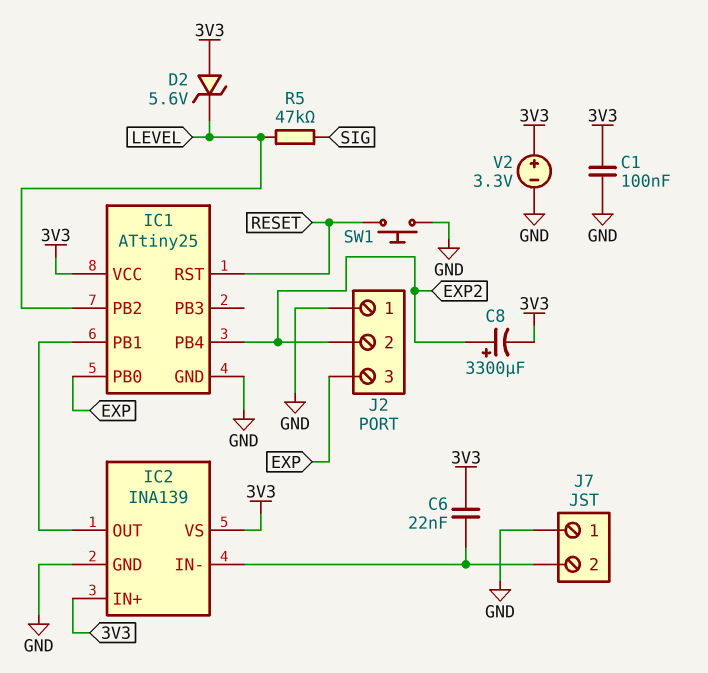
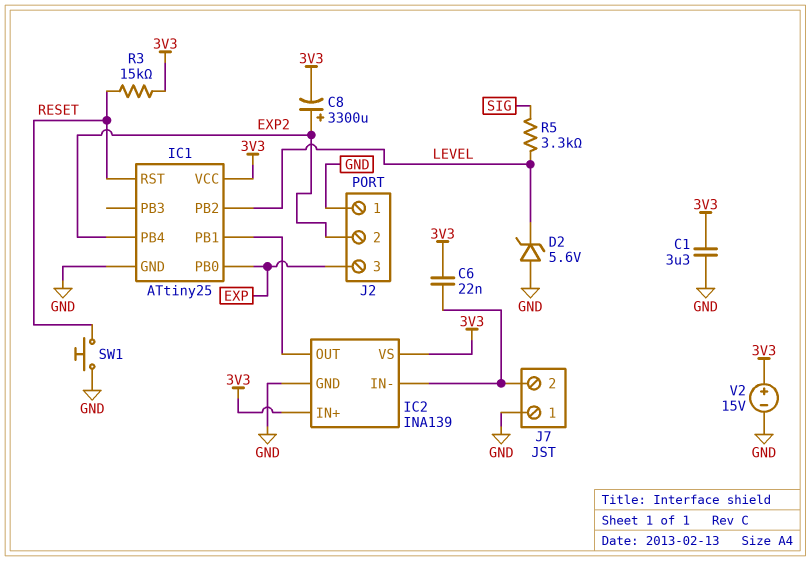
C1: 100nF (3V3, GND) -> 3.3uF (3V3, GND)
D2: zener 5.6V (A 3V3, K LEVEL) -> zener 5.6V (A GND, K LEVEL)
R3: none -> 15k (3V3, RESET)
R5: 47k (LEVEL, SIG) -> 3.3k (LEVEL, SIG)
V2: 3.3V (plus 3V3, minus GND) -> 15V (plus 3V3, minus GND)

